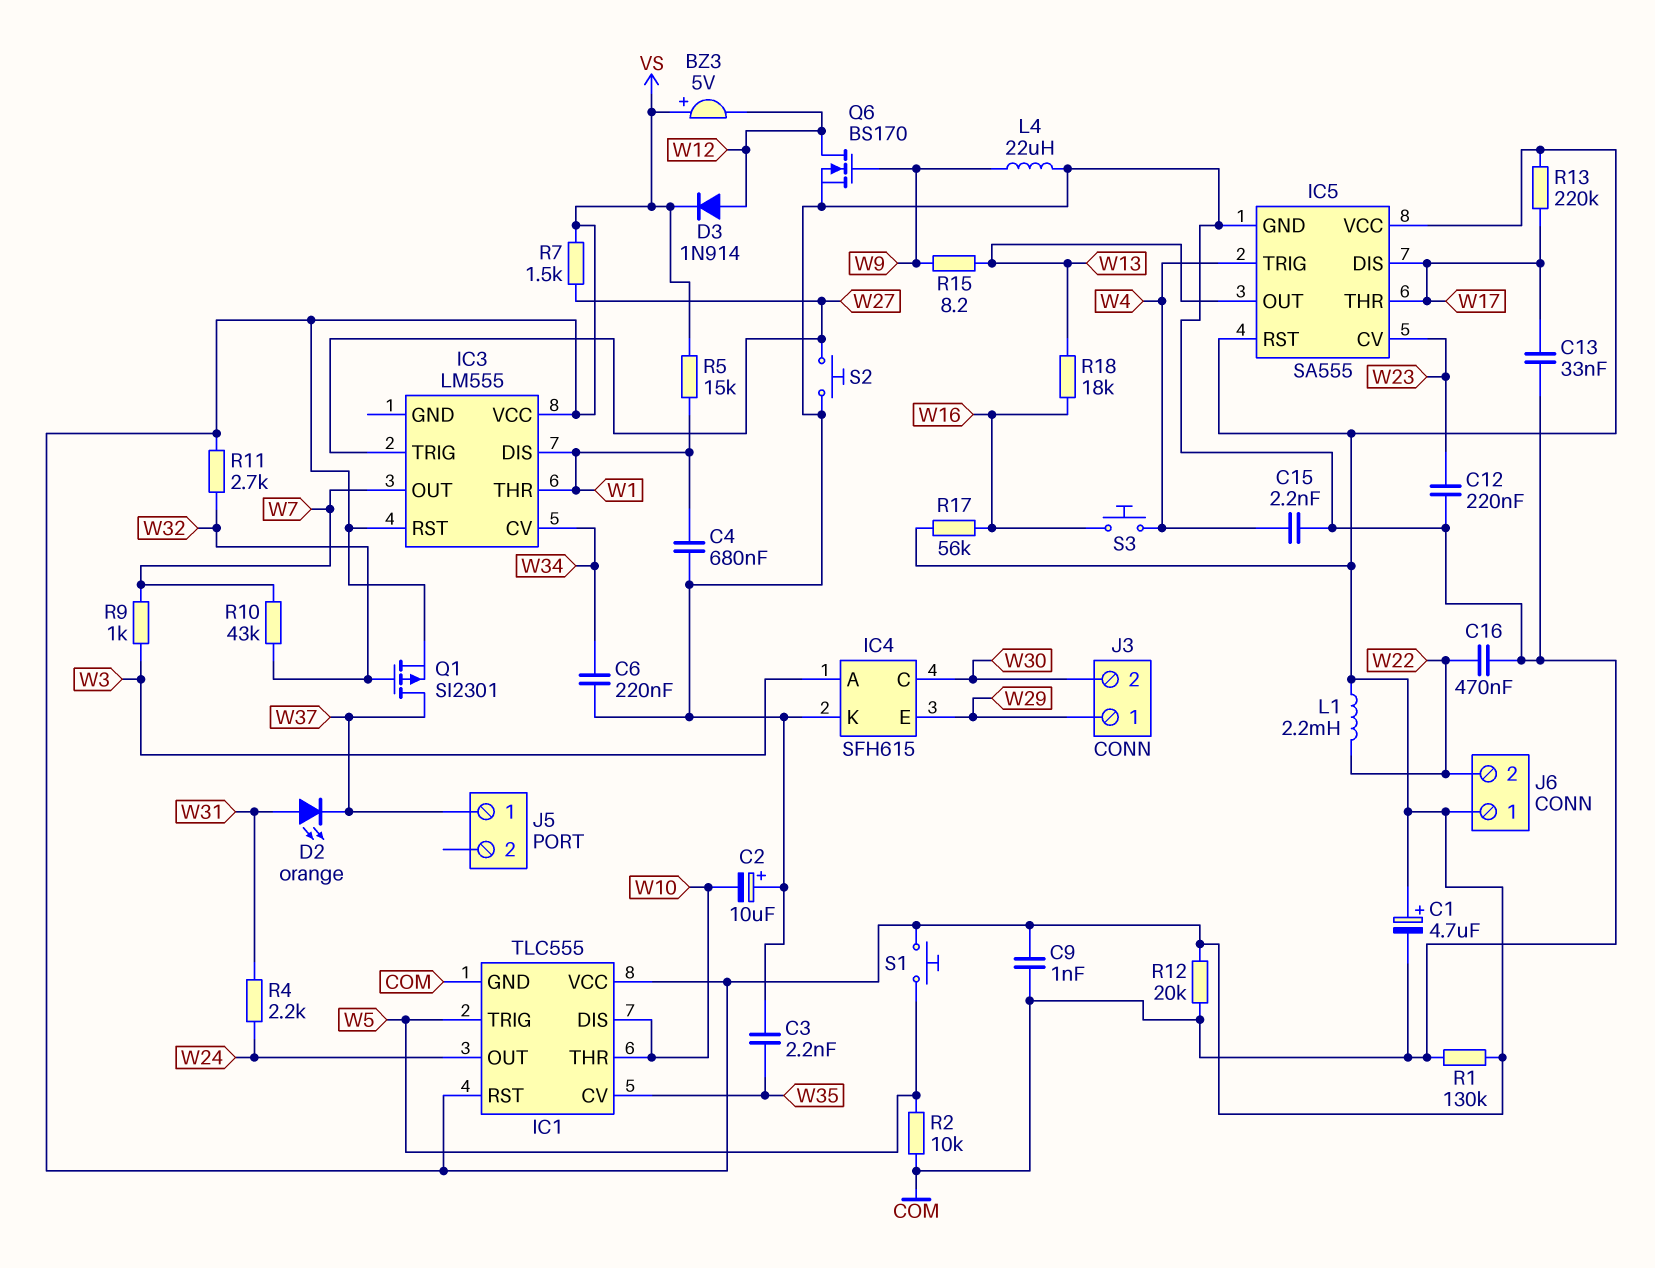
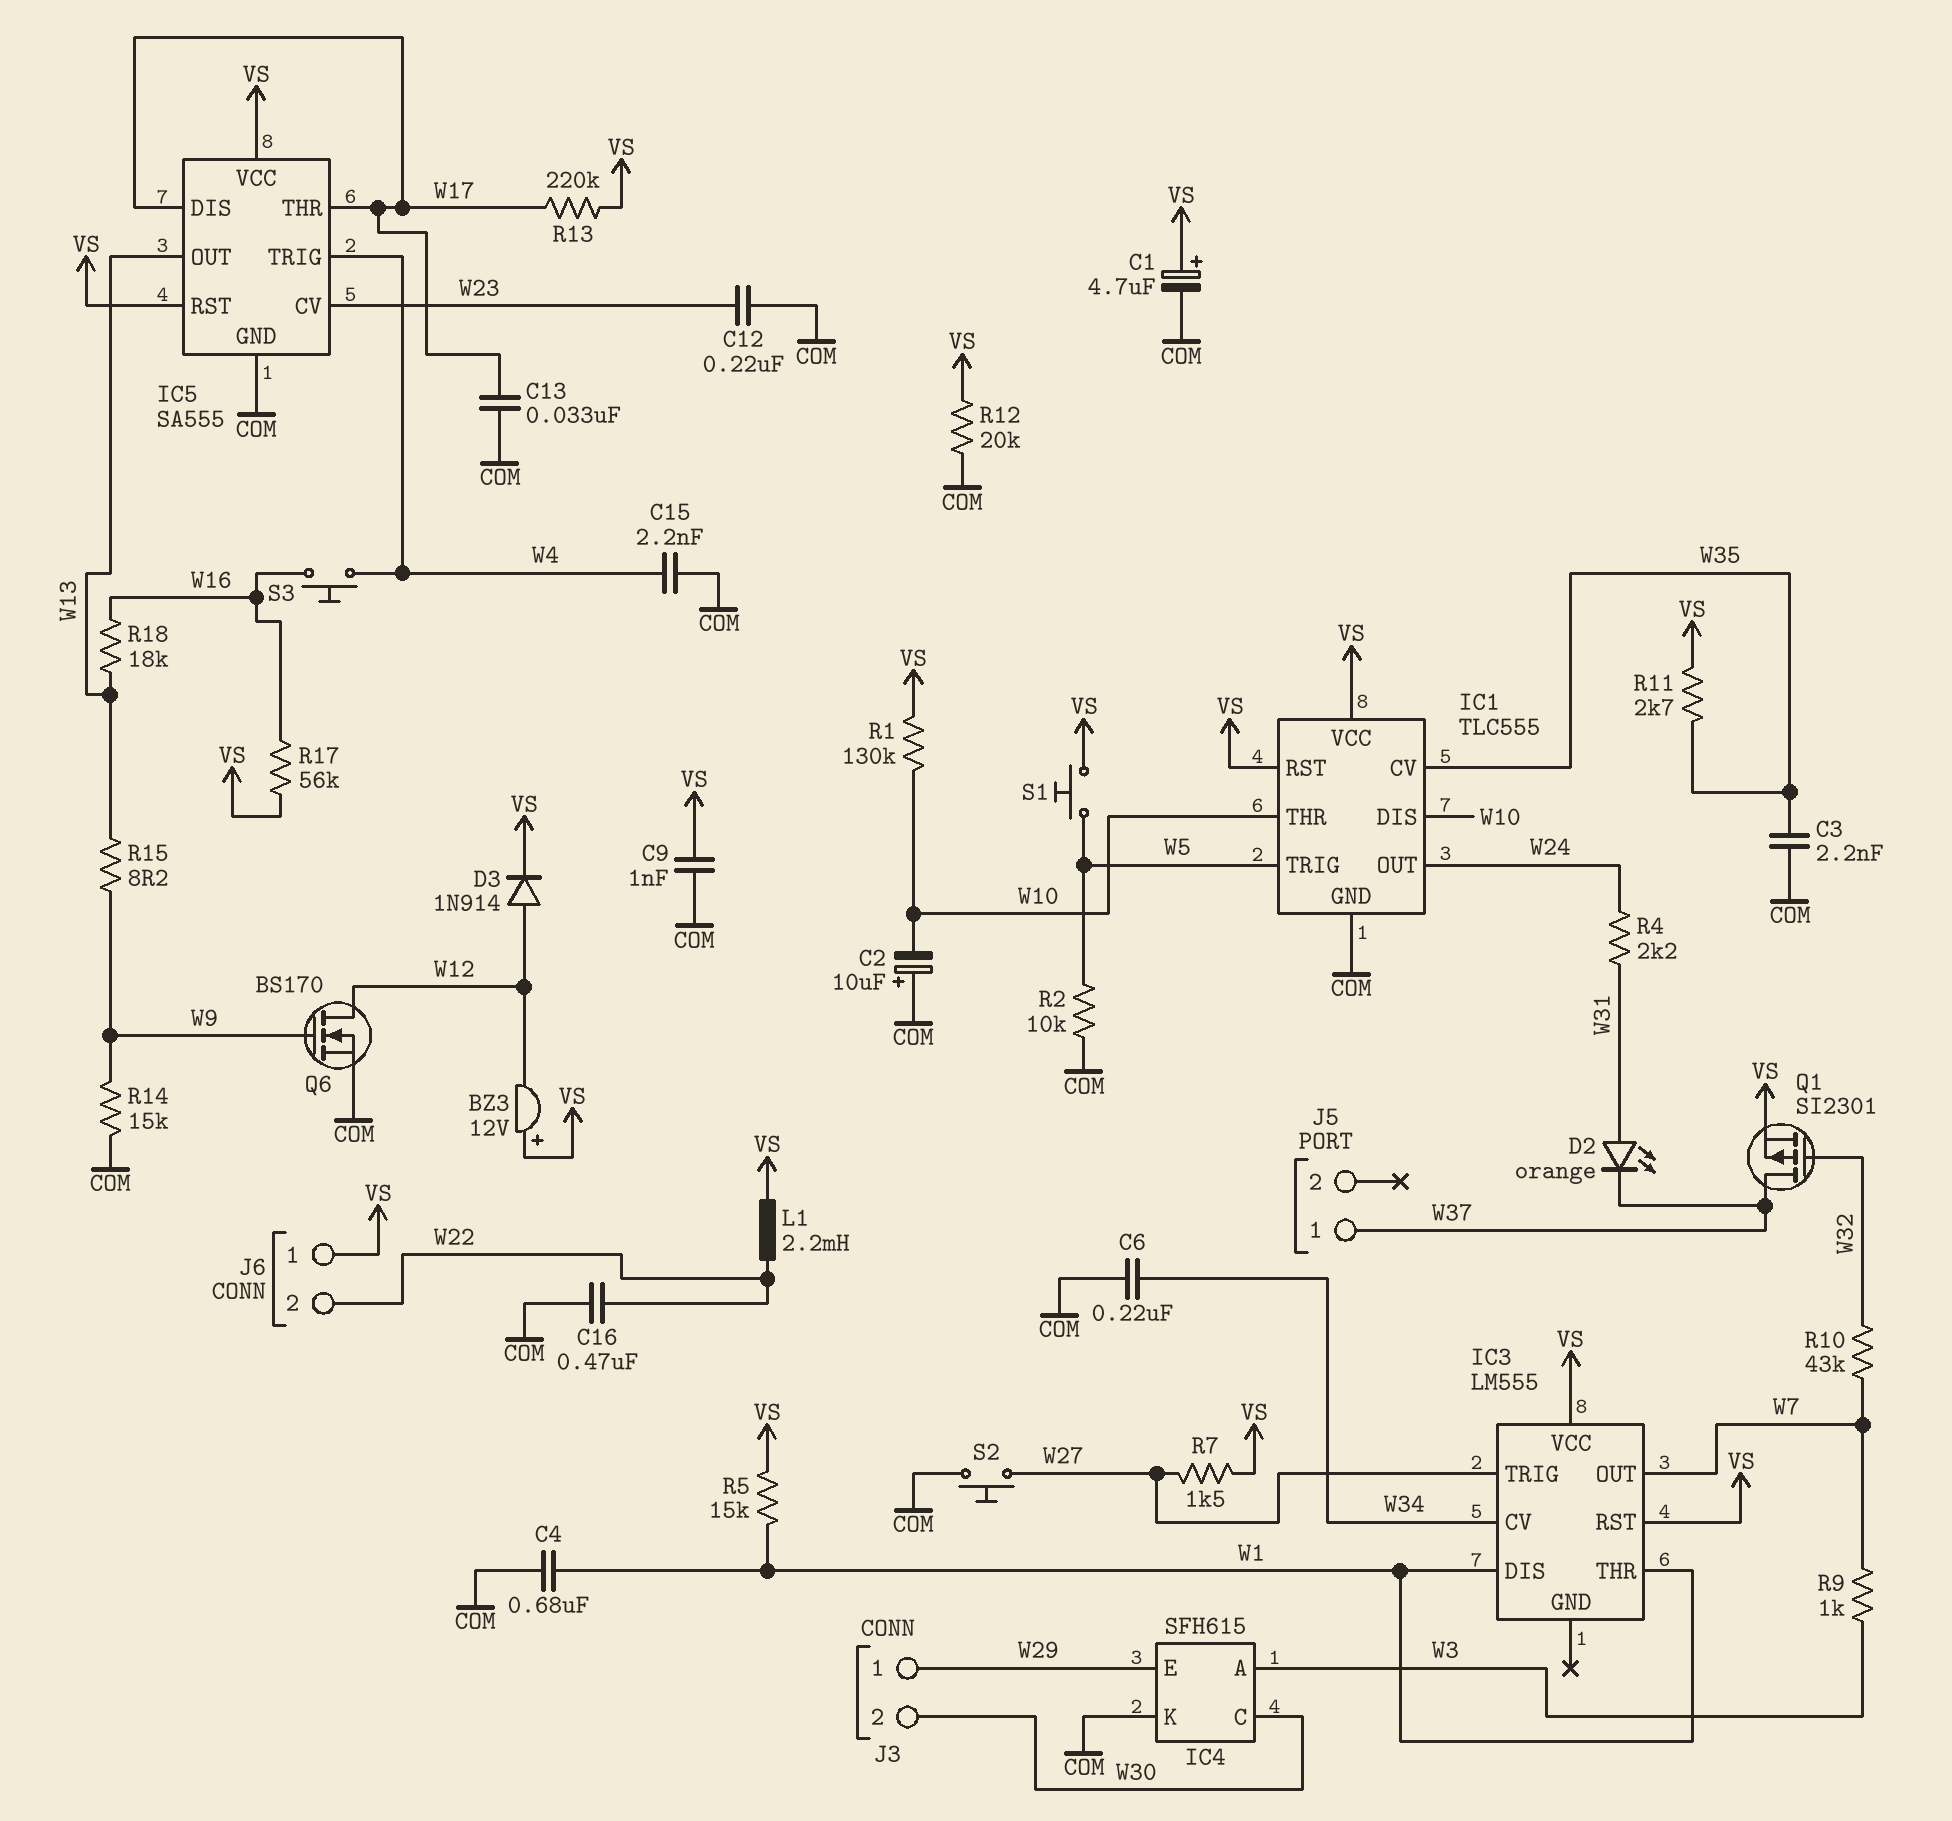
BZ3: buzzer 5V (plus VS, minus W12) -> buzzer 12V (plus VS, minus W12)
L4: 22uH (COM, W9) -> none
R1: 130k (COM, VS) -> 130k (VS, W10)
R11: 2.7k (VS, W32) -> 2.7k (VS, W35)
R14: none -> 15k (COM, W9)

